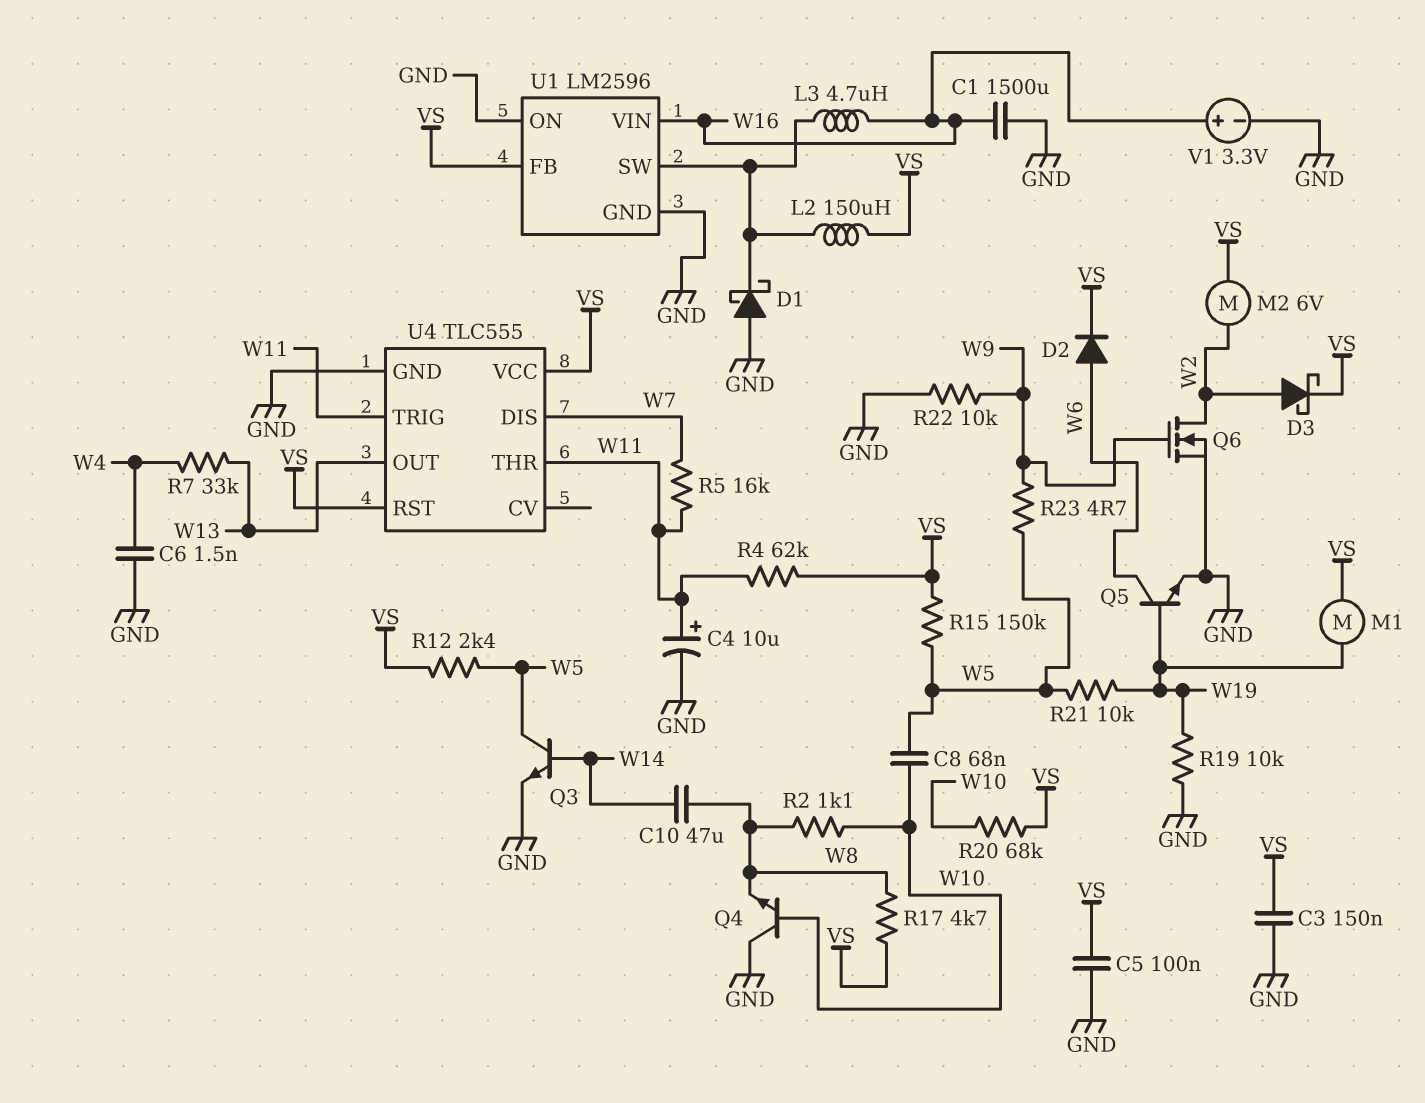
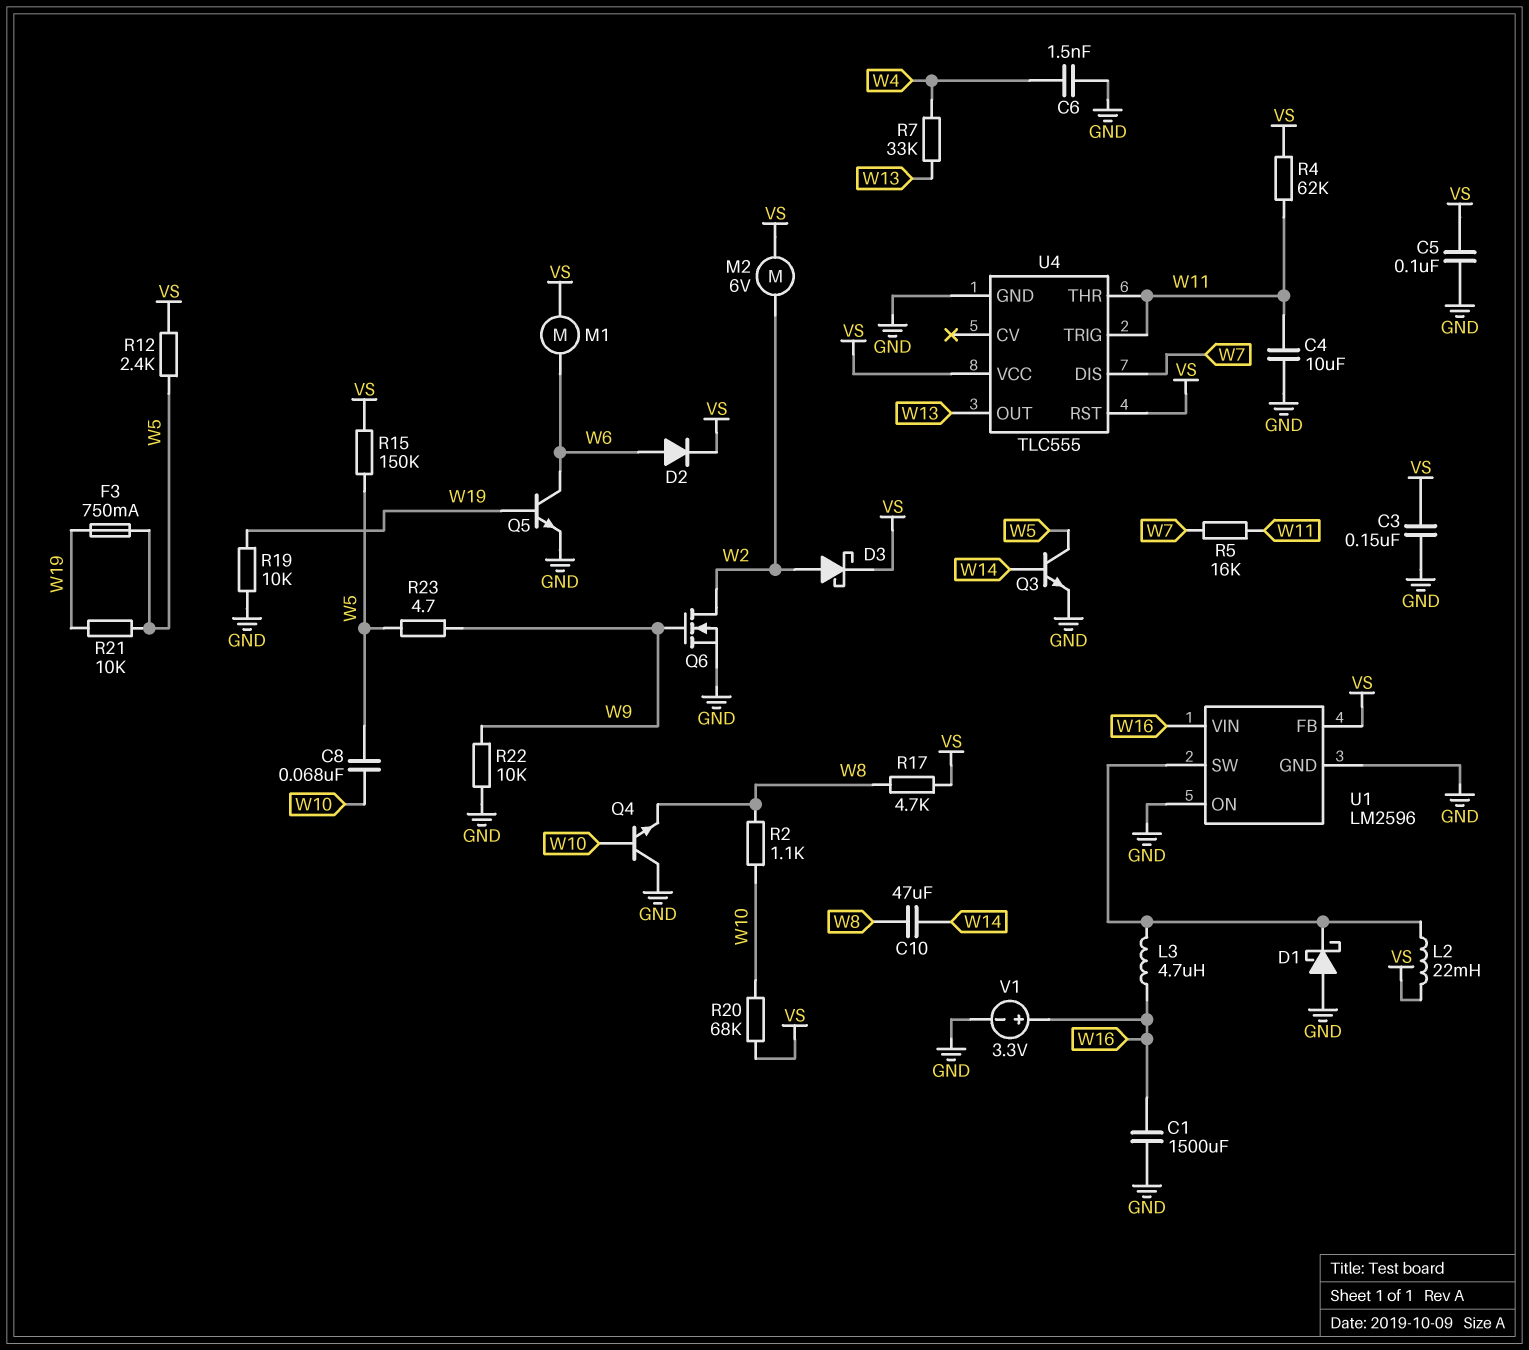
C4: 10uF (plus W11, minus GND) -> 10uF (GND, W11)
F3: none -> 750mA (W5, W19)
L2: 150uH (U1/SW, VS) -> 22mH (U1/SW, VS)
M1: motor (VS, W19) -> motor (VS, W6)

